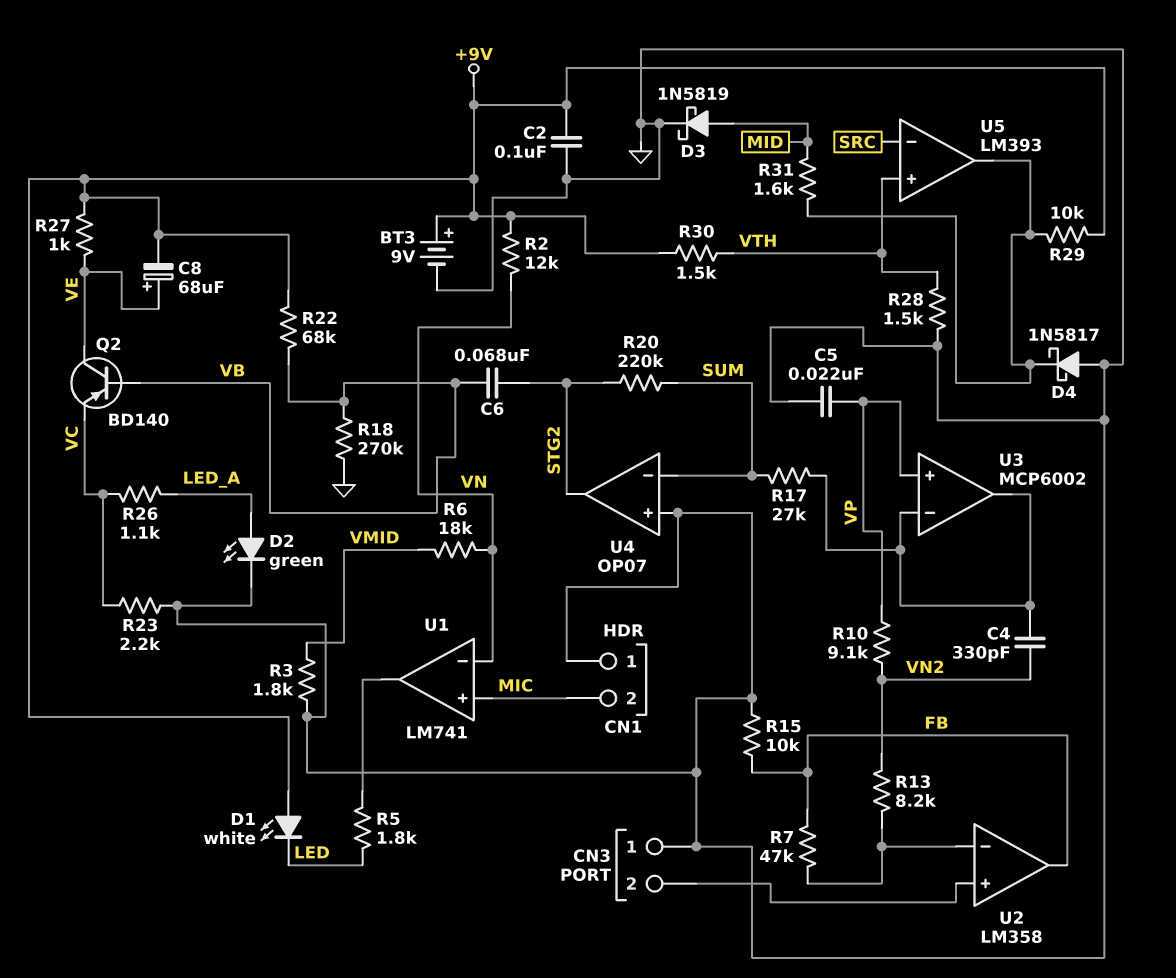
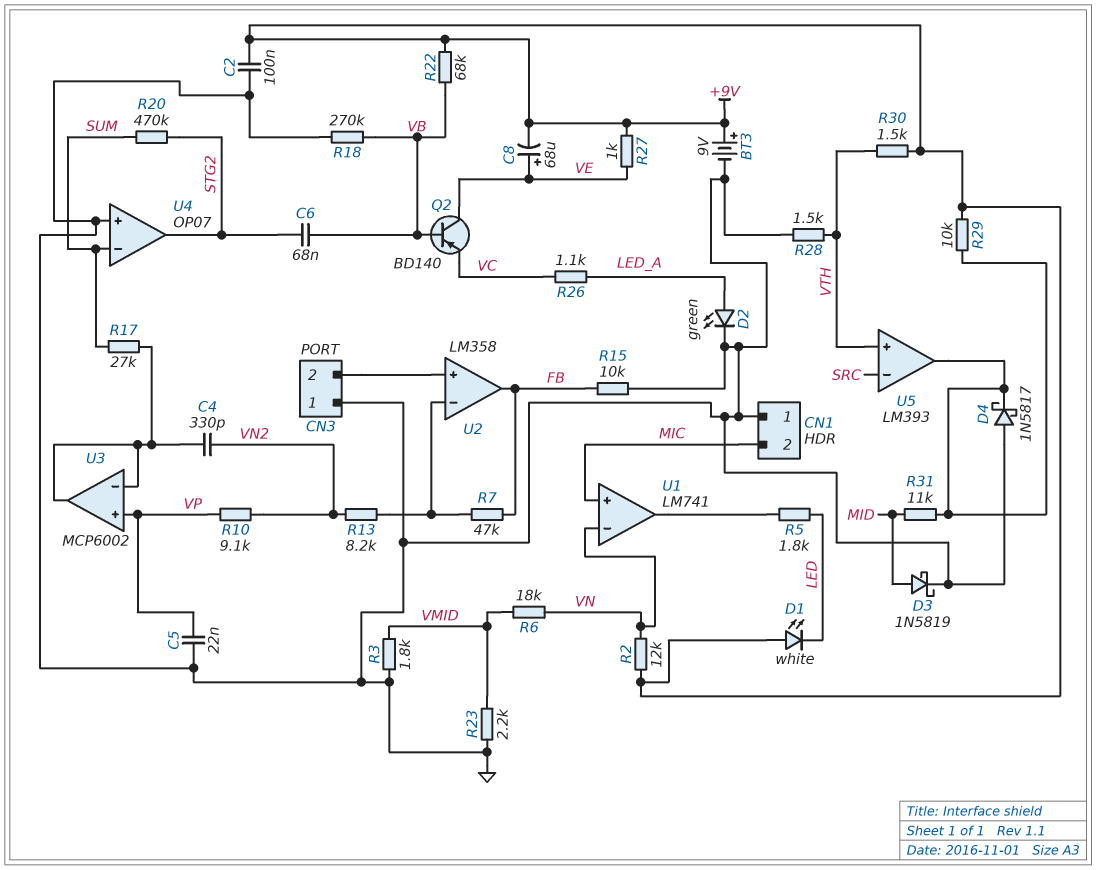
R20: 220k (STG2, SUM) -> 470k (STG2, SUM)
R23: 2.2k (GND, VC) -> 2.2k (GND, VMID)
R31: 1.6k (MID, U5/out) -> 11k (MID, U5/out)

